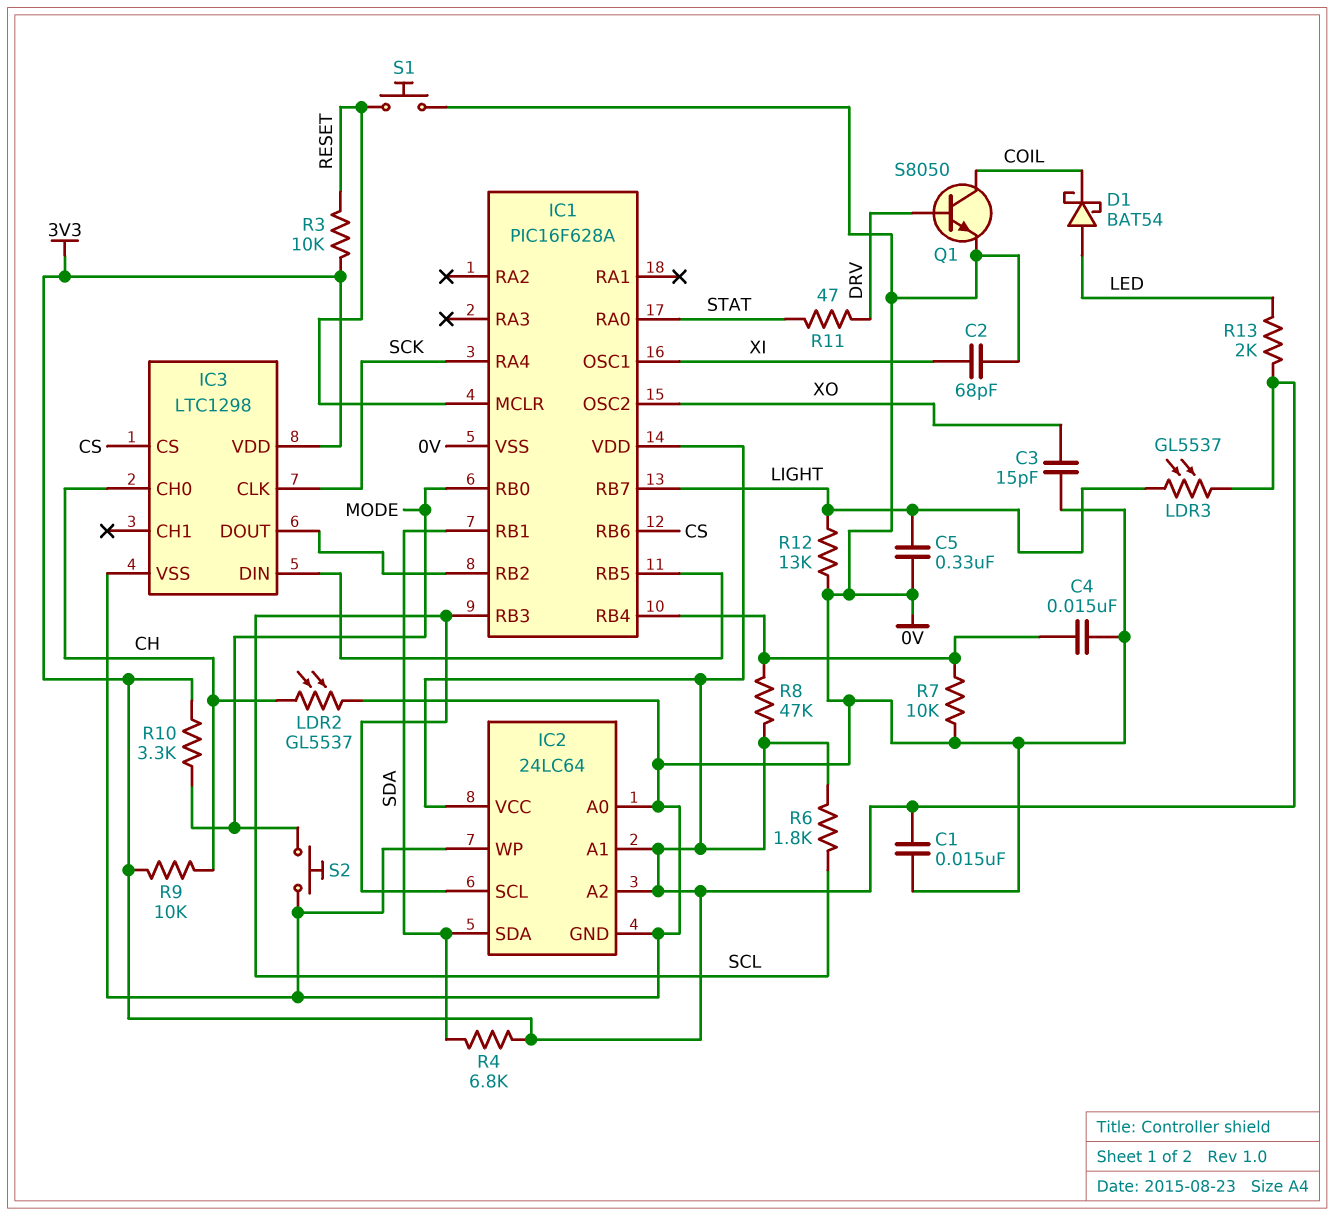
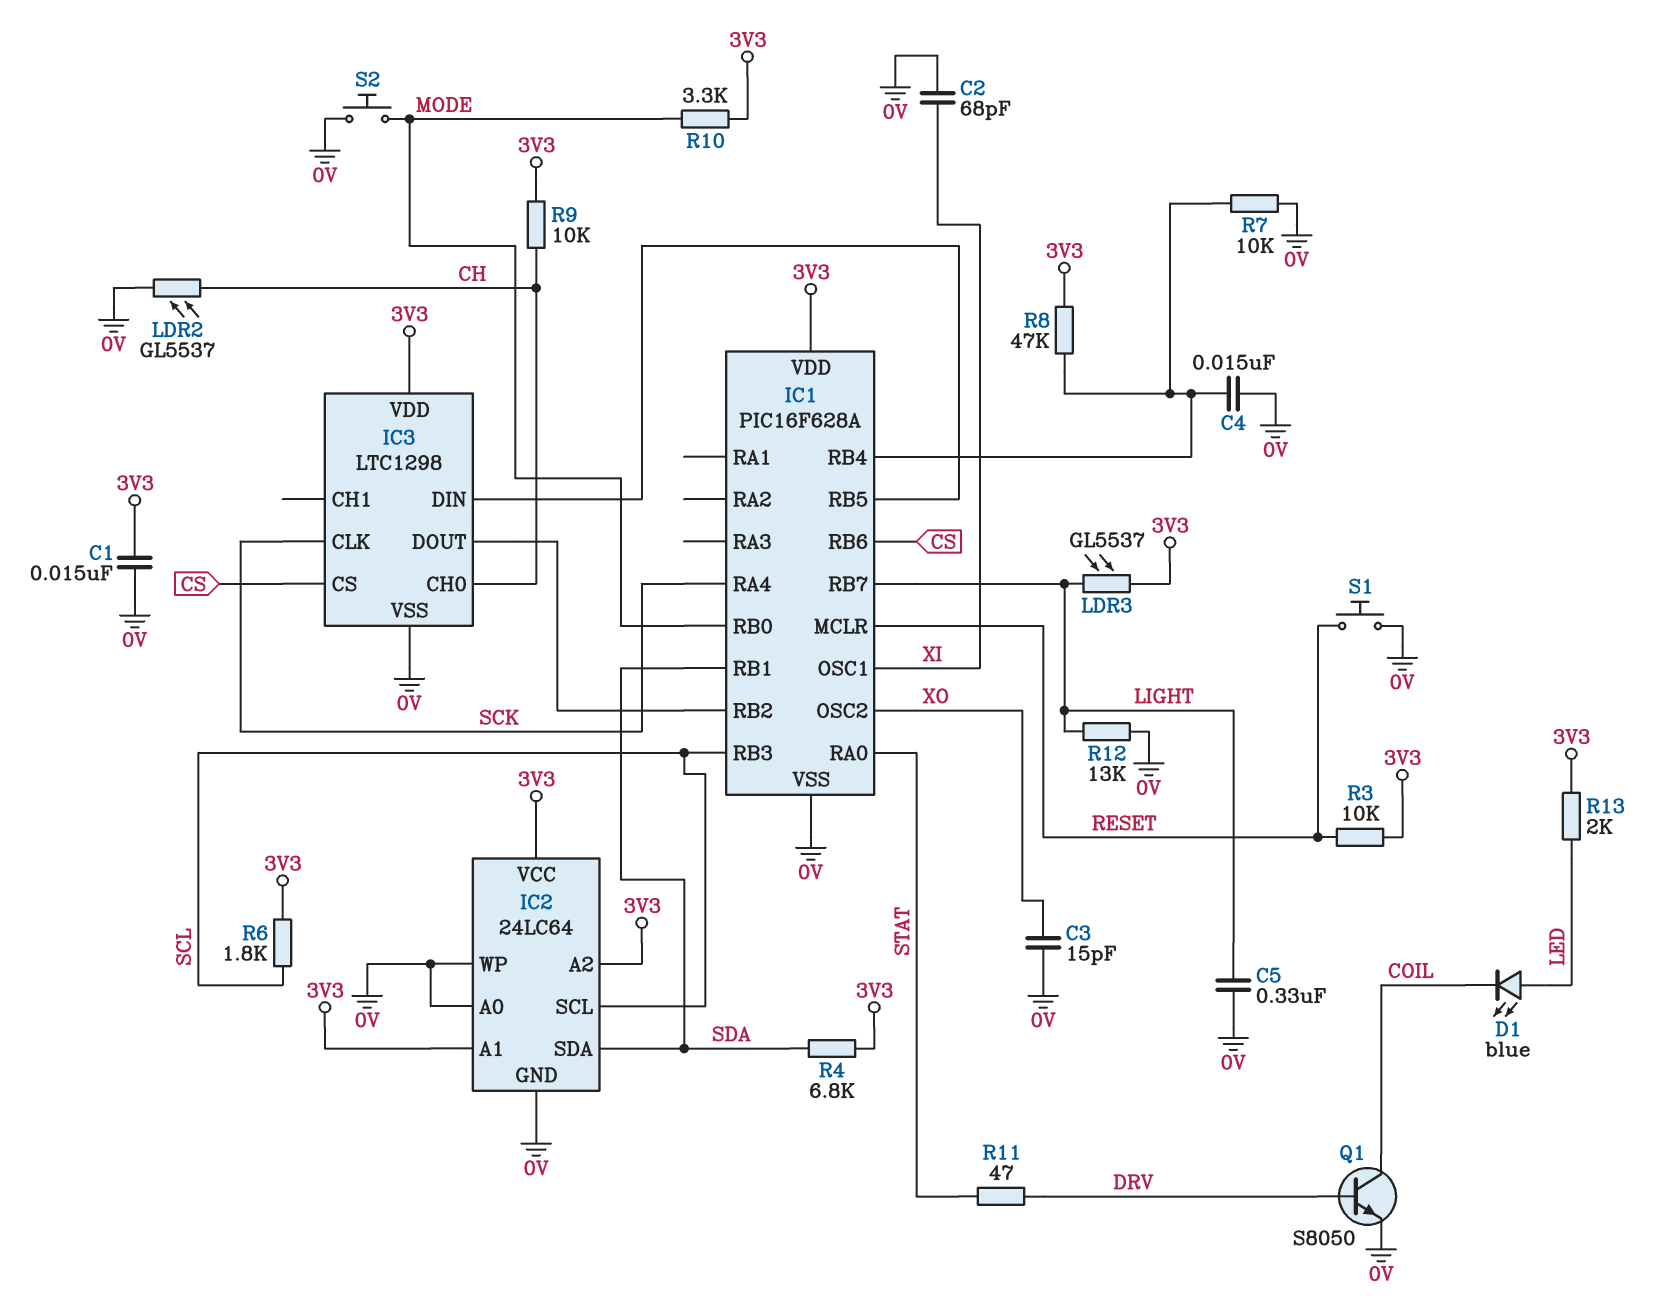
D1: schottky BAT54 (A LED, K COIL) -> LED blue (A LED, K COIL)

